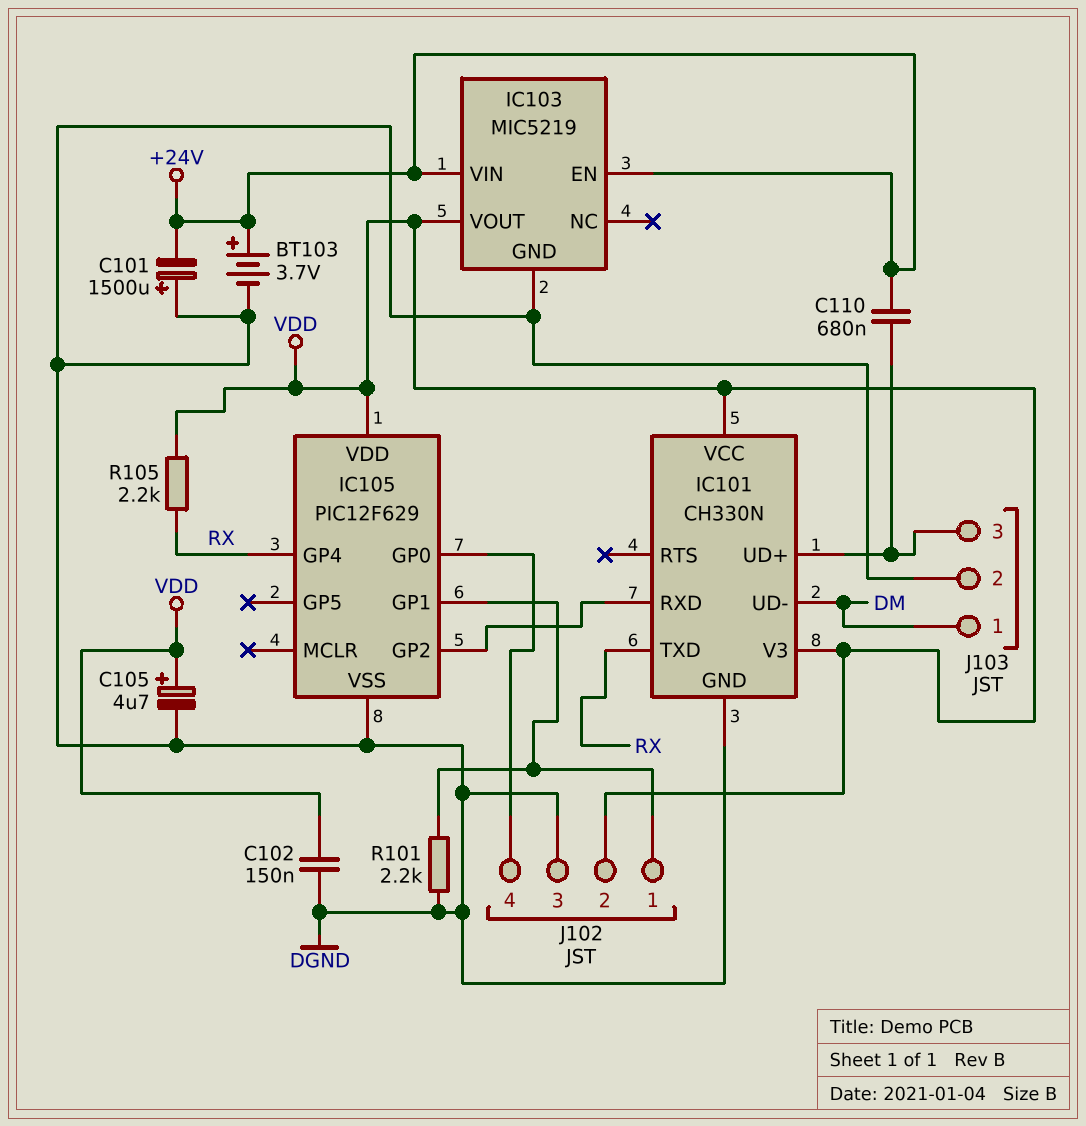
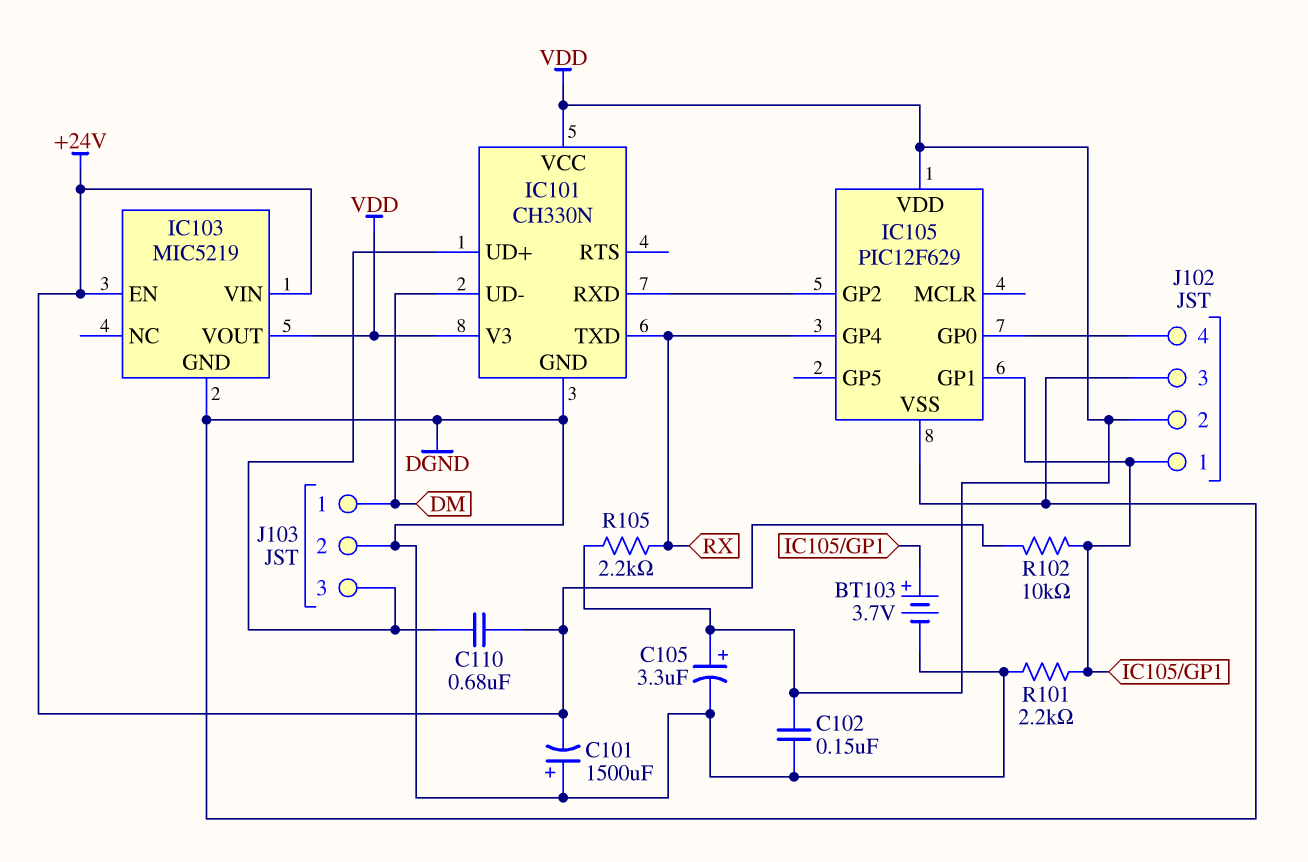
BT103: 3.7V (plus +24V, minus DGND) -> 3.7V (plus IC105/GP1, minus DGND)
C105: 4.7uF (plus VDD, minus DGND) -> 3.3uF (plus VDD, minus DGND)
R102: none -> 10k (+24V, IC105/GP1)

